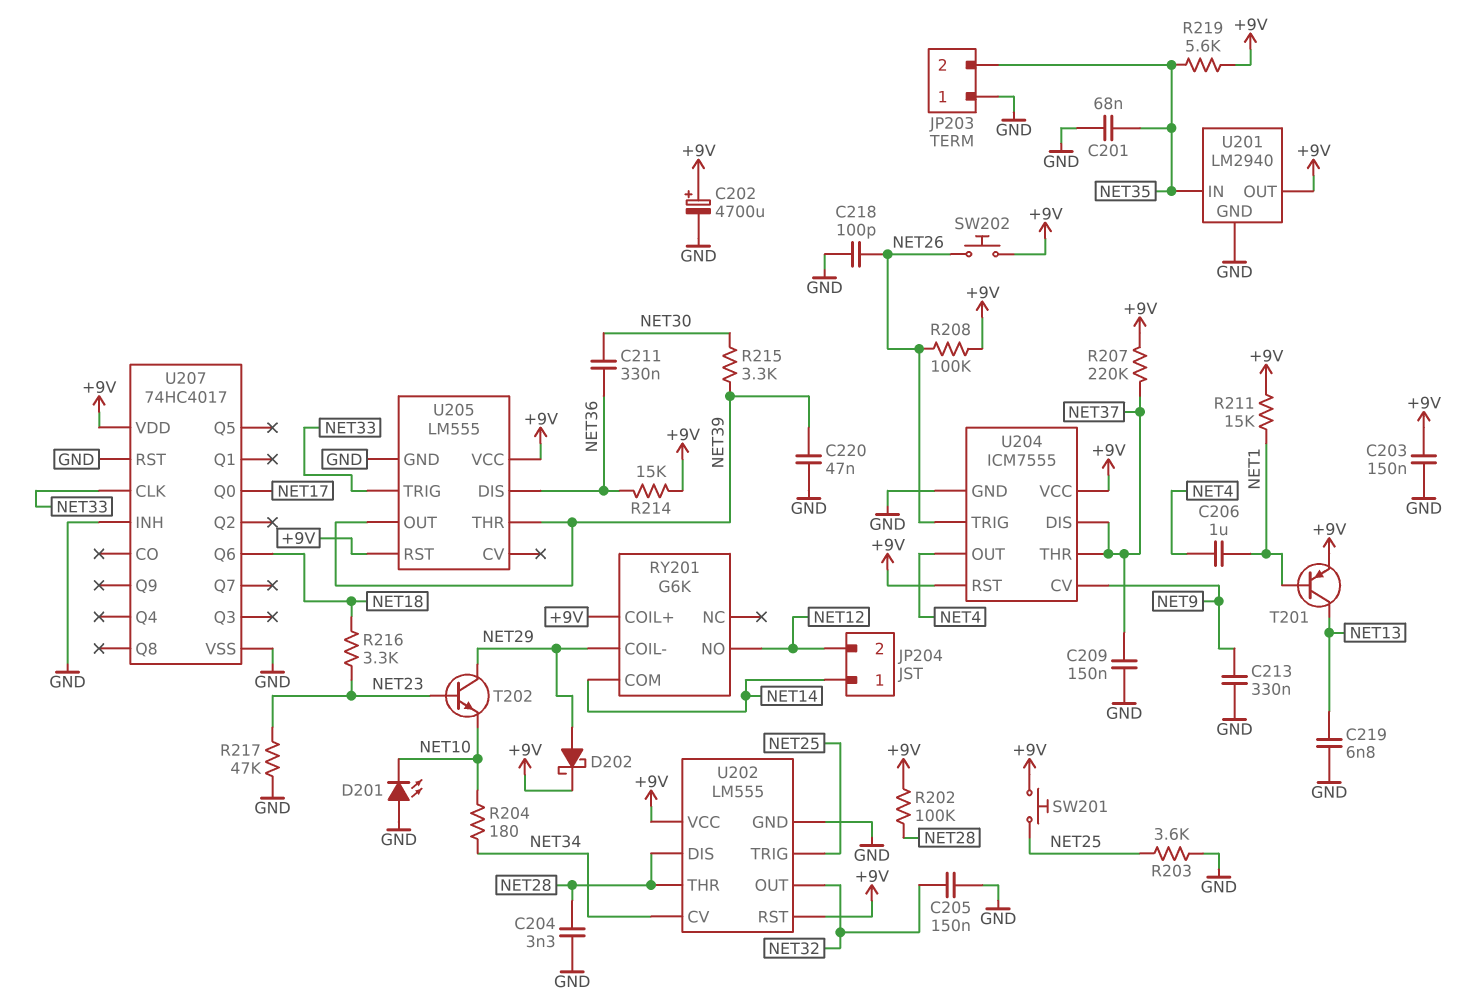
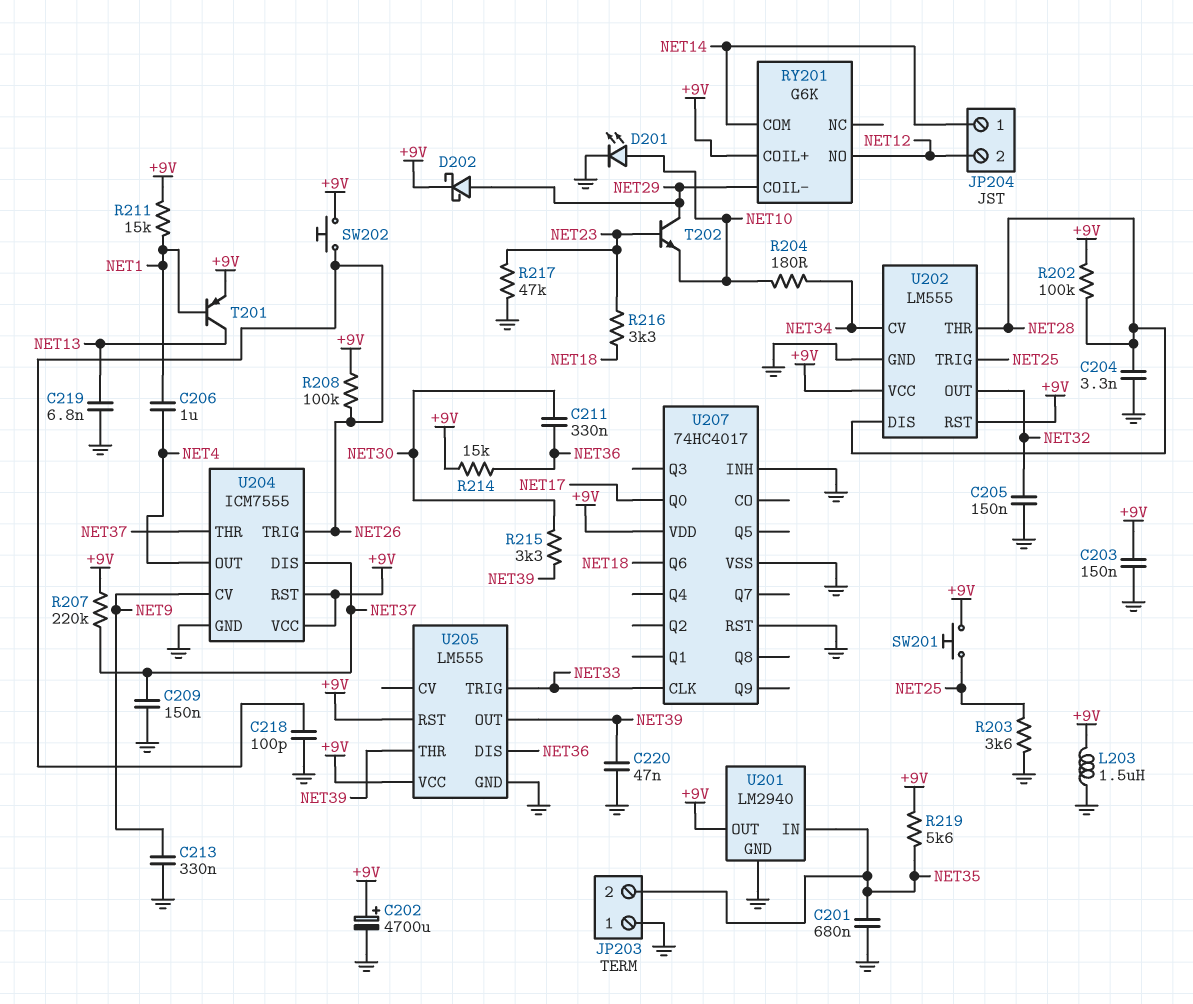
C201: 68nF (GND, NET35) -> 680nF (GND, NET35)
D201: LED (A GND, K NET10) -> LED (A NET10, K GND)
L203: none -> 1.5uH (+9V, GND)

